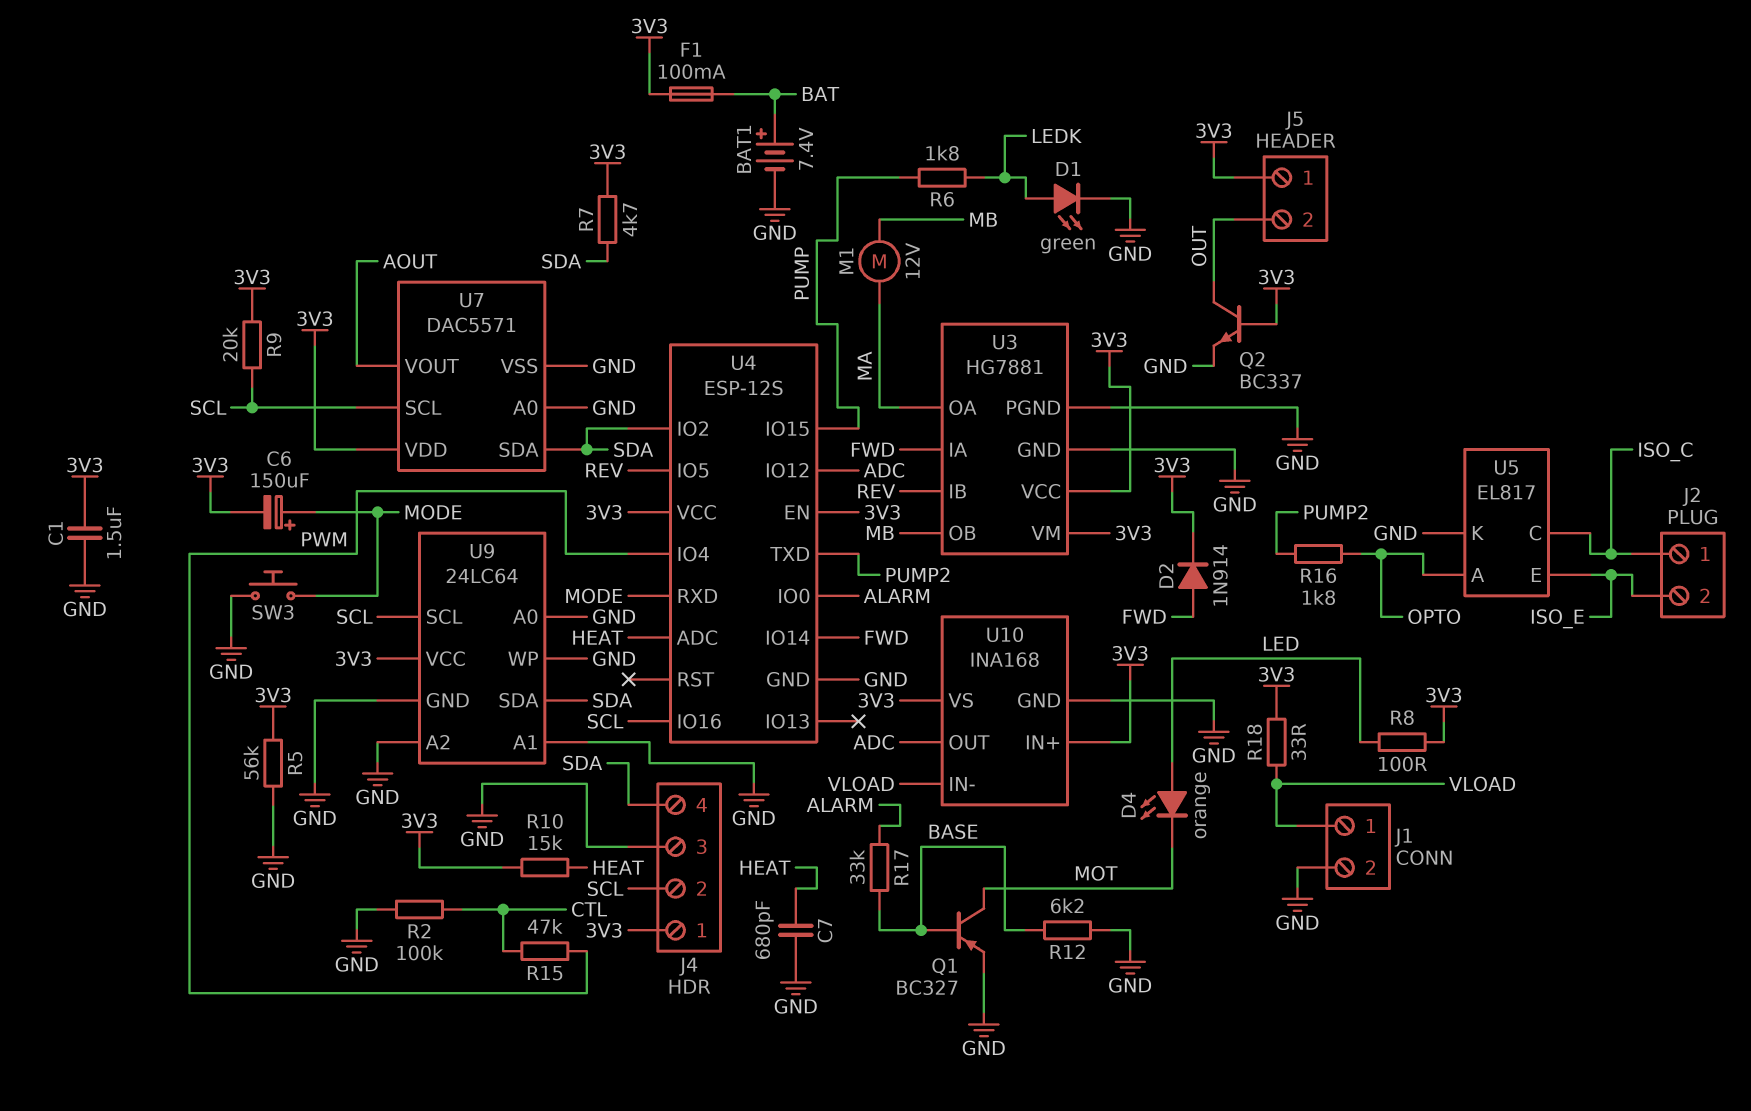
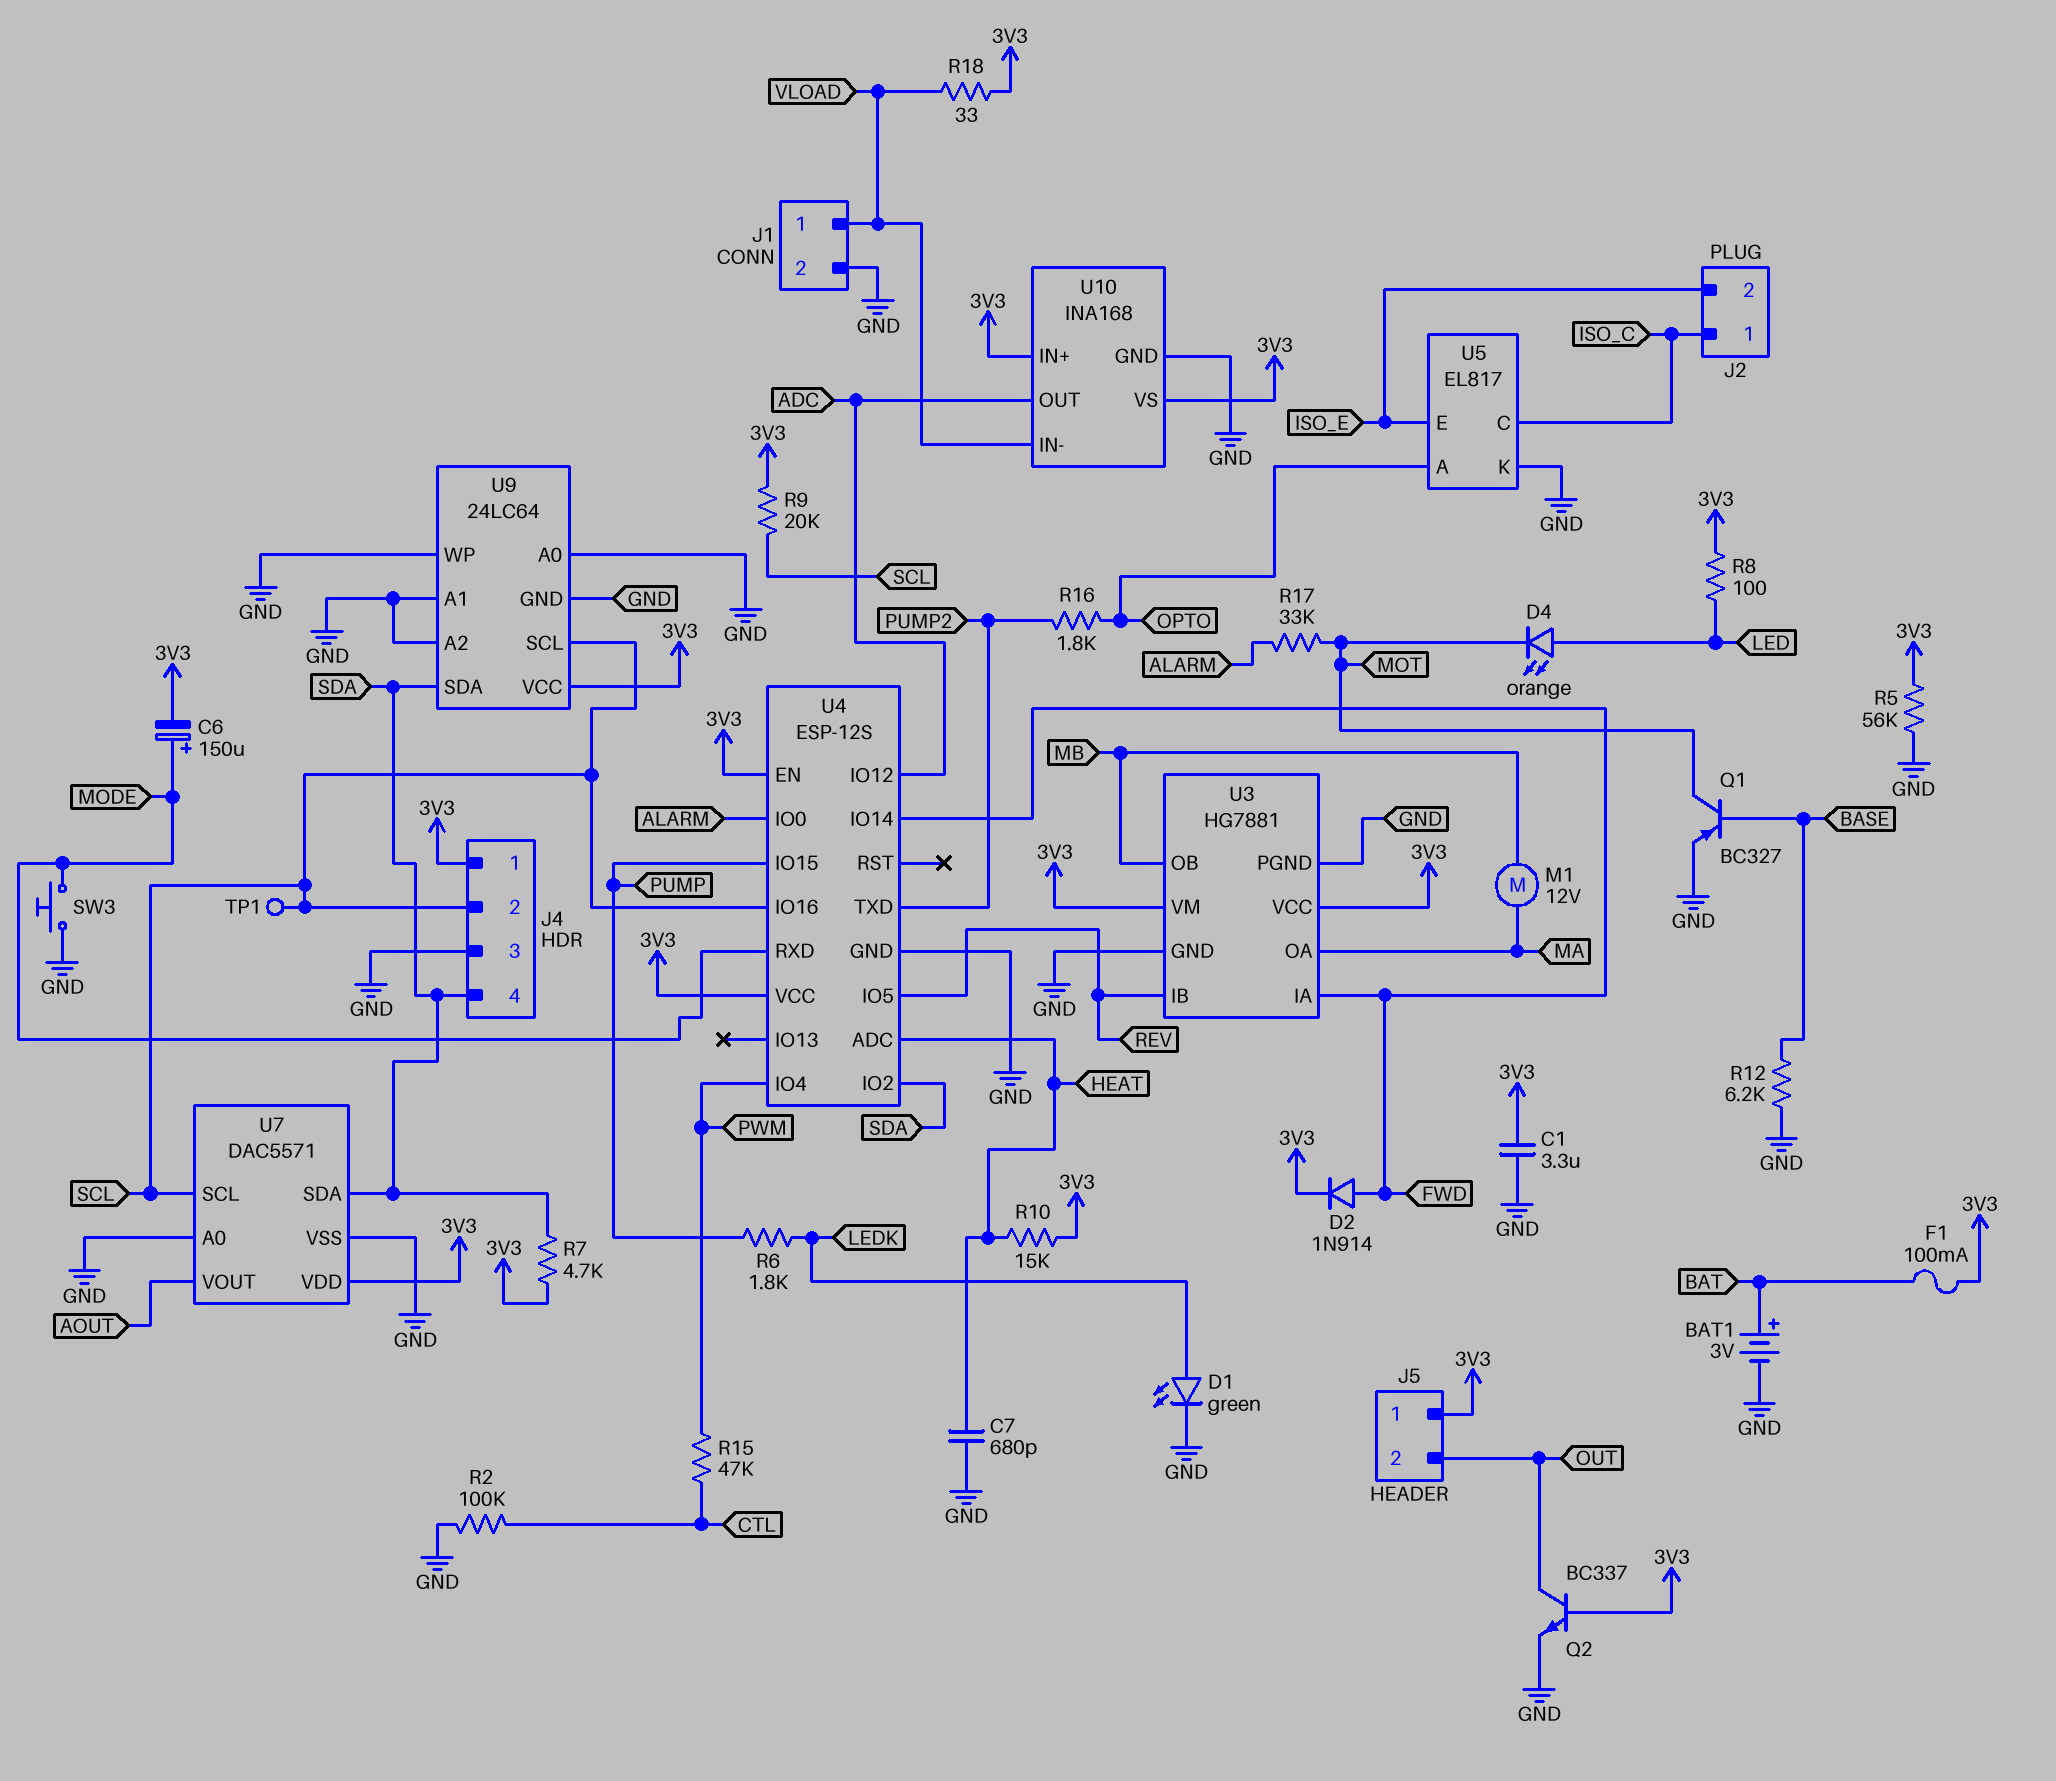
BAT1: 7.4V (plus BAT, minus GND) -> 3V (plus BAT, minus GND)
C1: 1.5uF (3V3, GND) -> 3.3uF (3V3, GND)
R17: 33k (ALARM, BASE) -> 33k (ALARM, MOT)
TP1: none -> test point (SCL)

